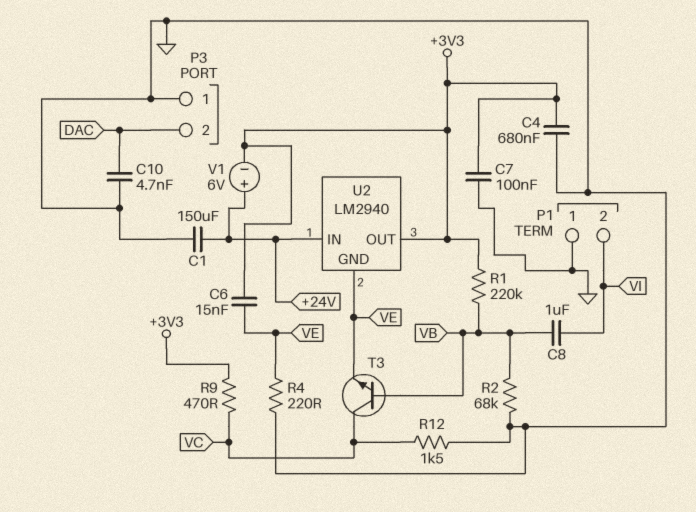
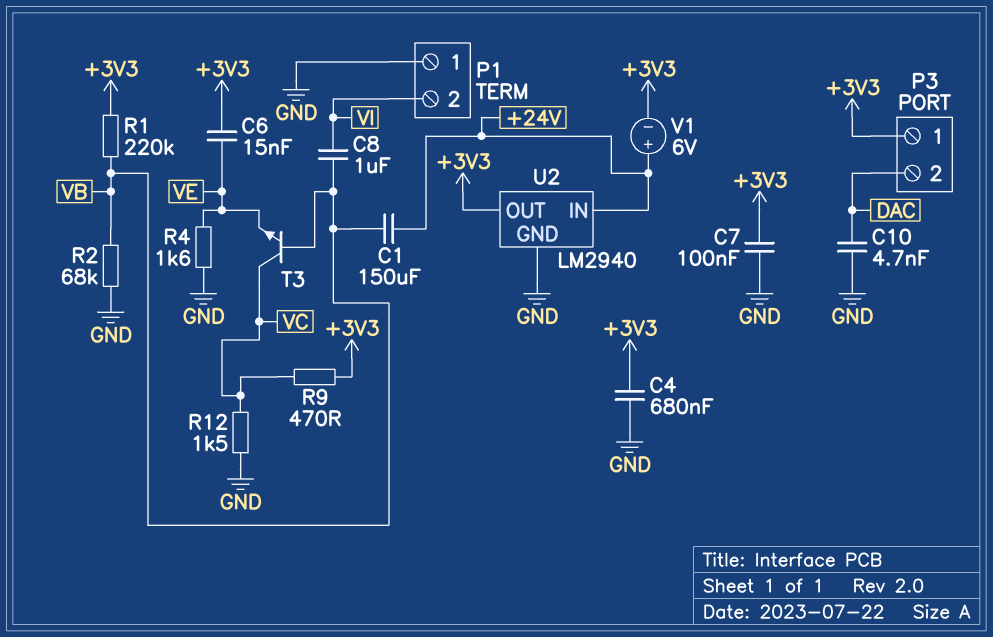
C1: 150uF (+24V, GND) -> 150uF (+24V, VB)
P3 pin 1: GND -> +3V3
R4: 220 (GND, VE) -> 1.6k (GND, VE)
U2 pin GND: VE -> GND

